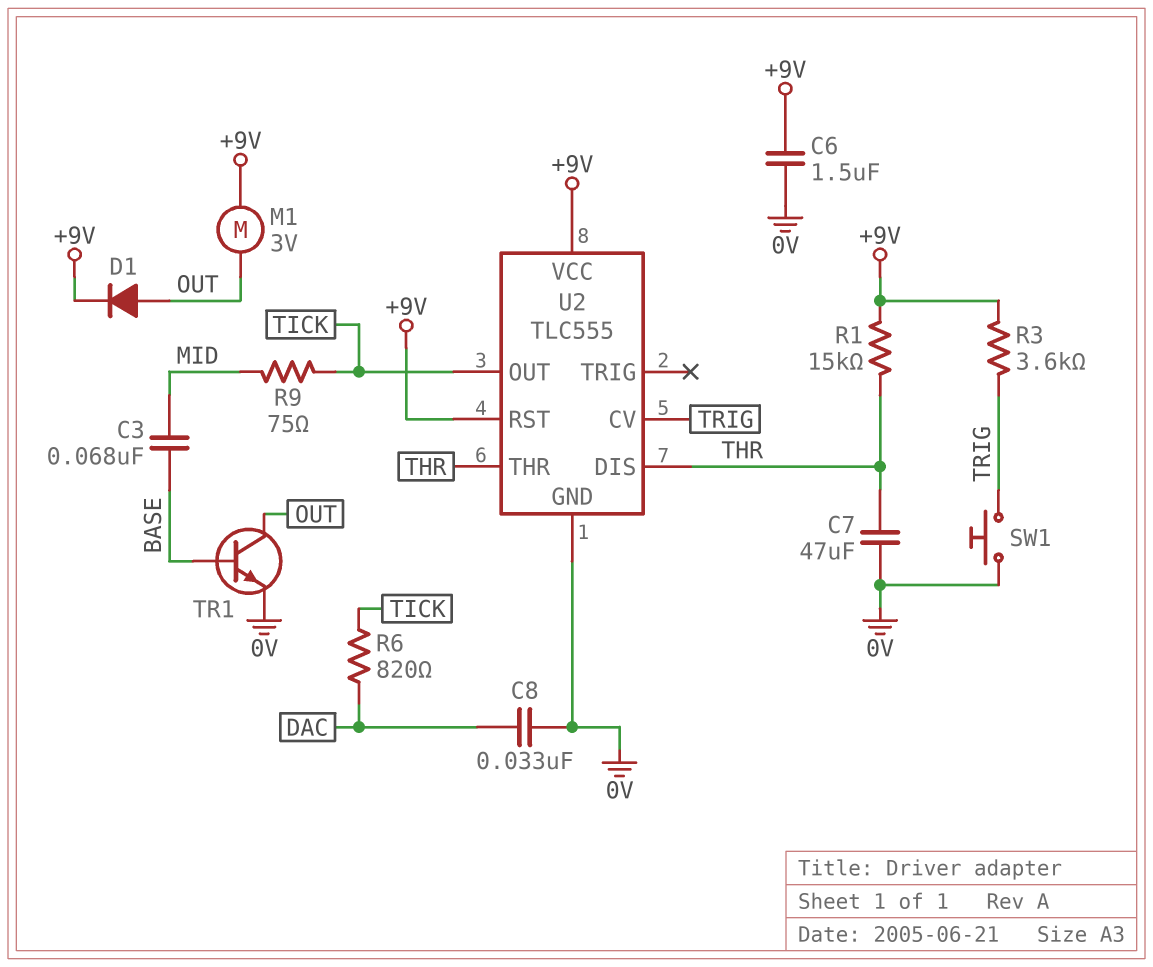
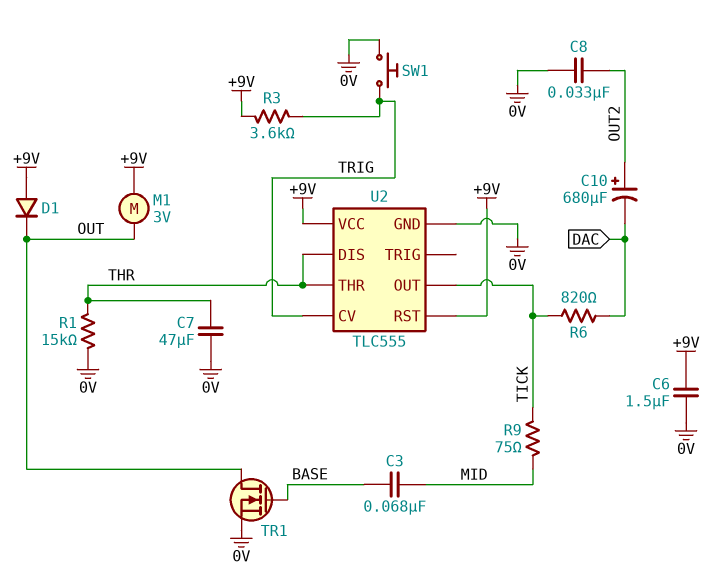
C8: 33nF (0V, DAC) -> 33nF (0V, OUT2)
C10: none -> 680uF (plus OUT2, minus DAC)
D1: diode (A OUT, K +9V) -> diode (A +9V, K OUT)
R1: 15k (+9V, THR) -> 15k (0V, THR)
TR1: NPN (B BASE, C OUT, E 0V) -> NMOS (G BASE, D OUT, S 0V)

